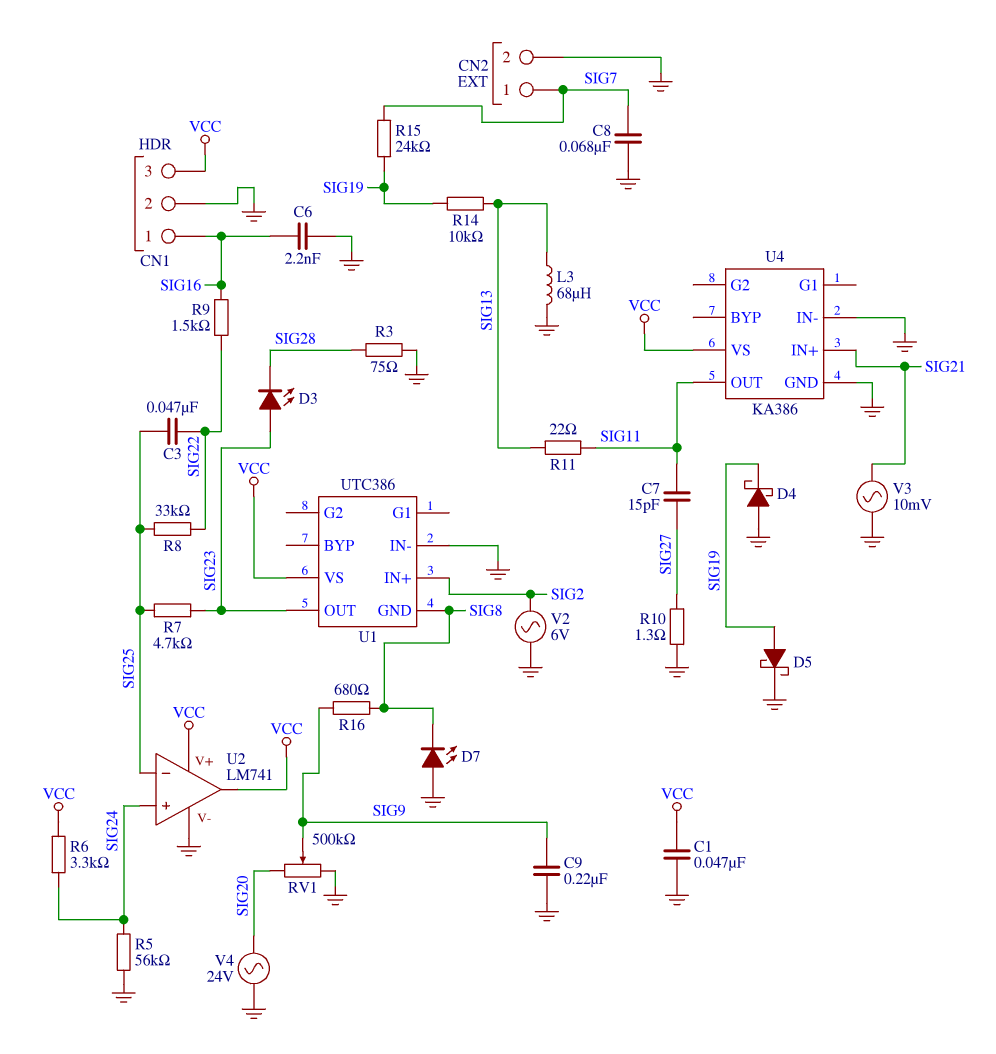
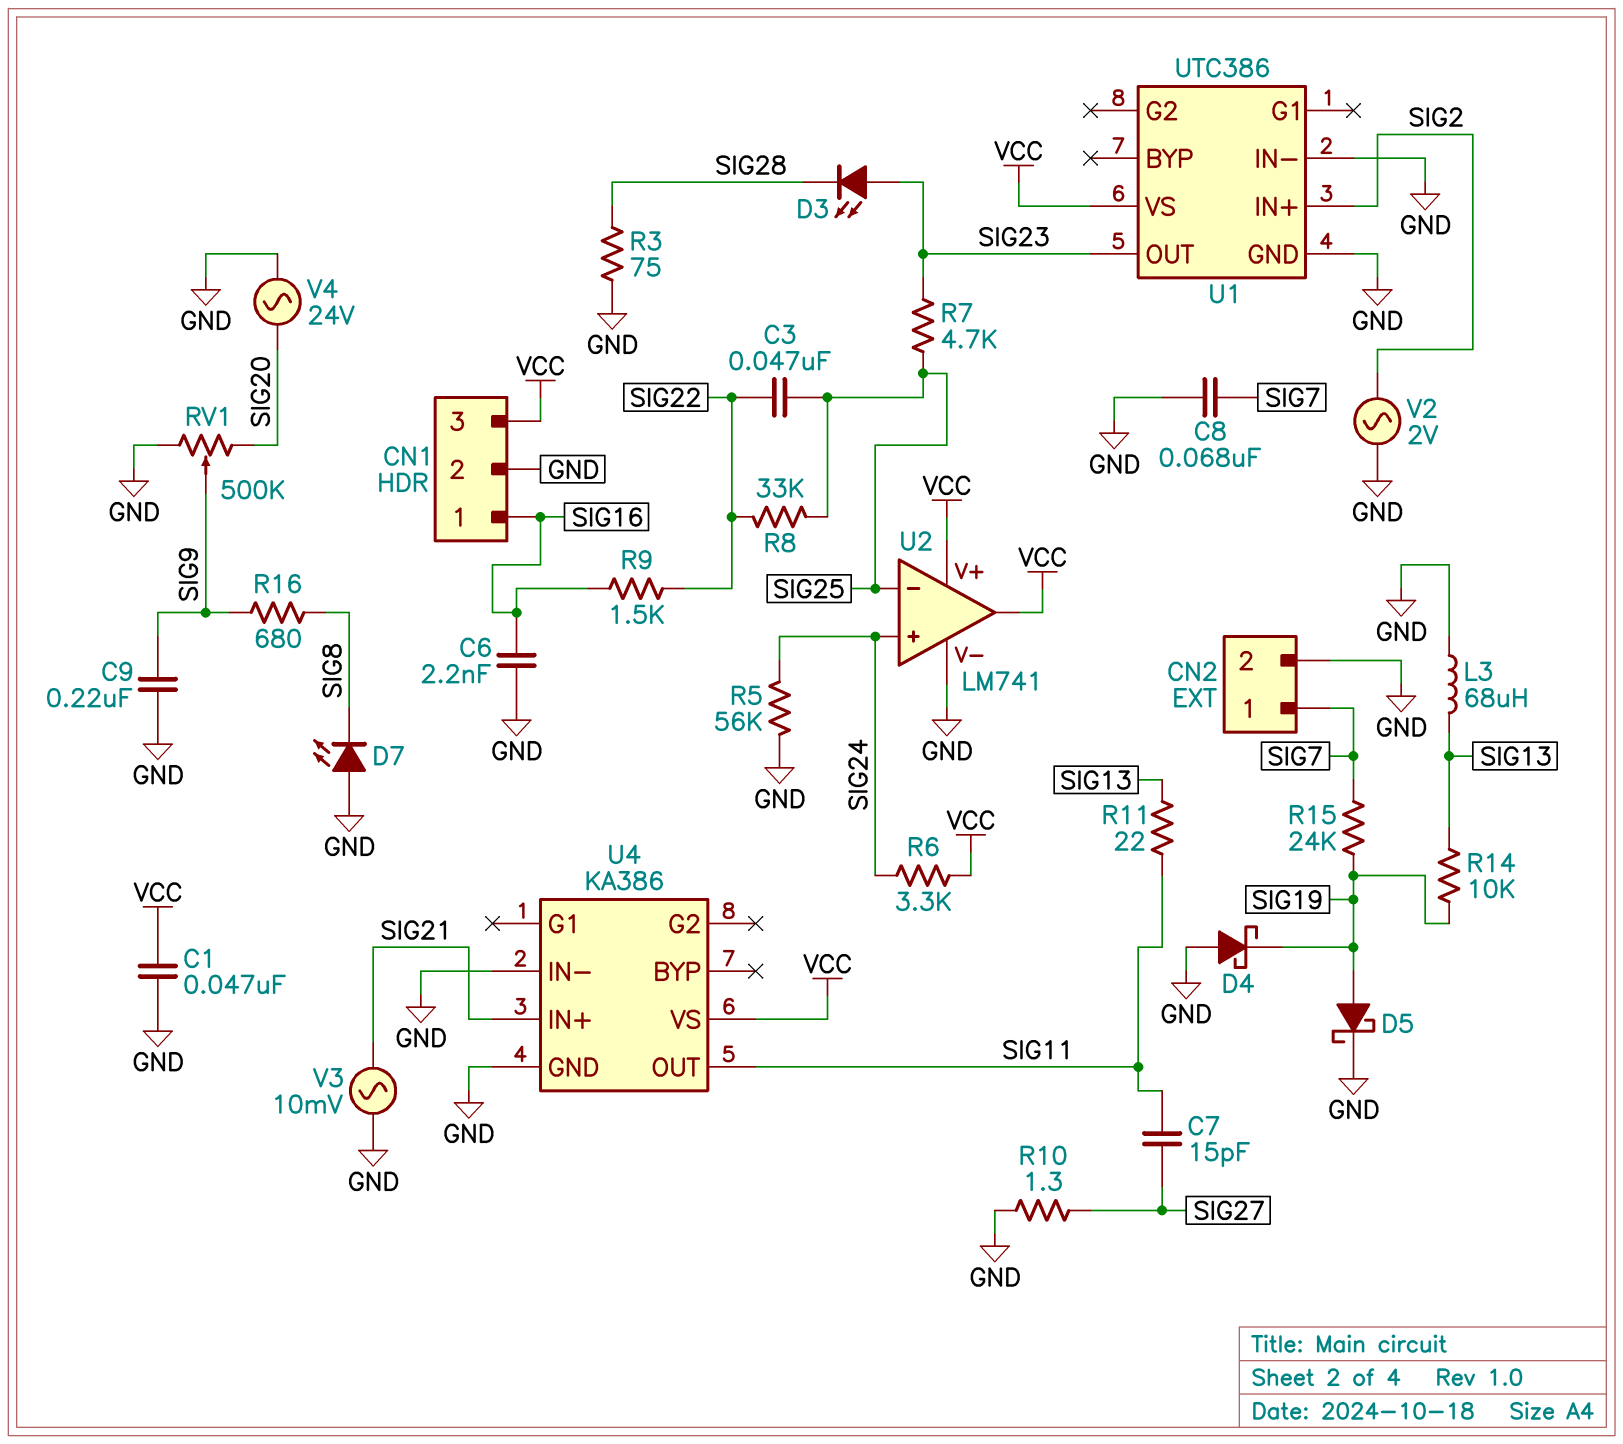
U1 pin GND: SIG8 -> GND
V2: AC 6V (GND, SIG2) -> AC 2V (GND, SIG2)

